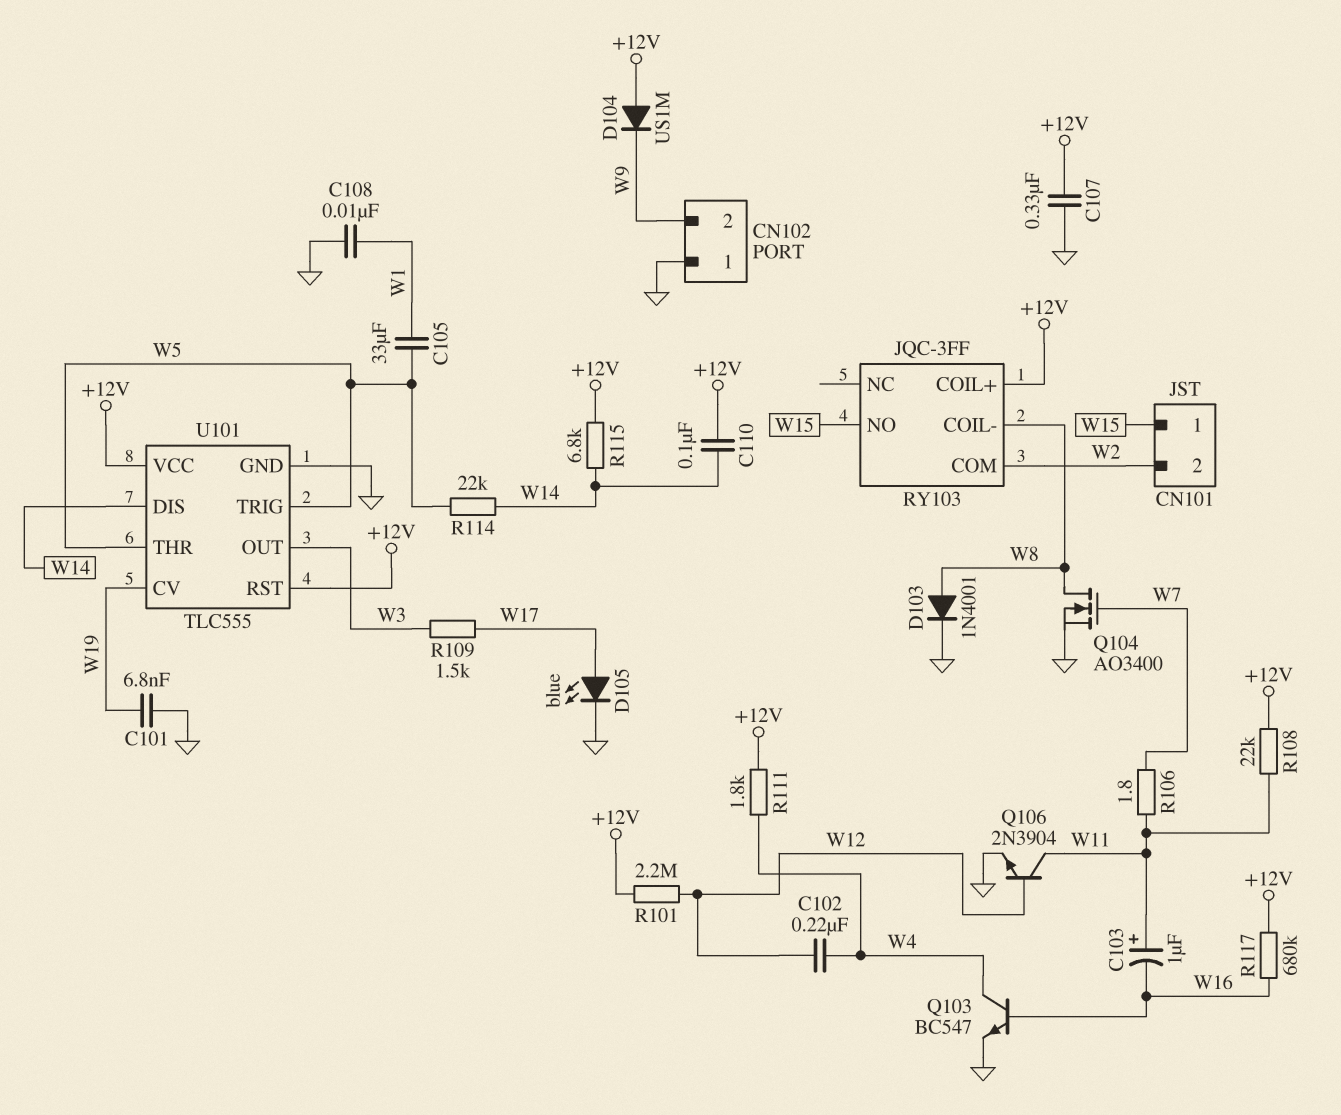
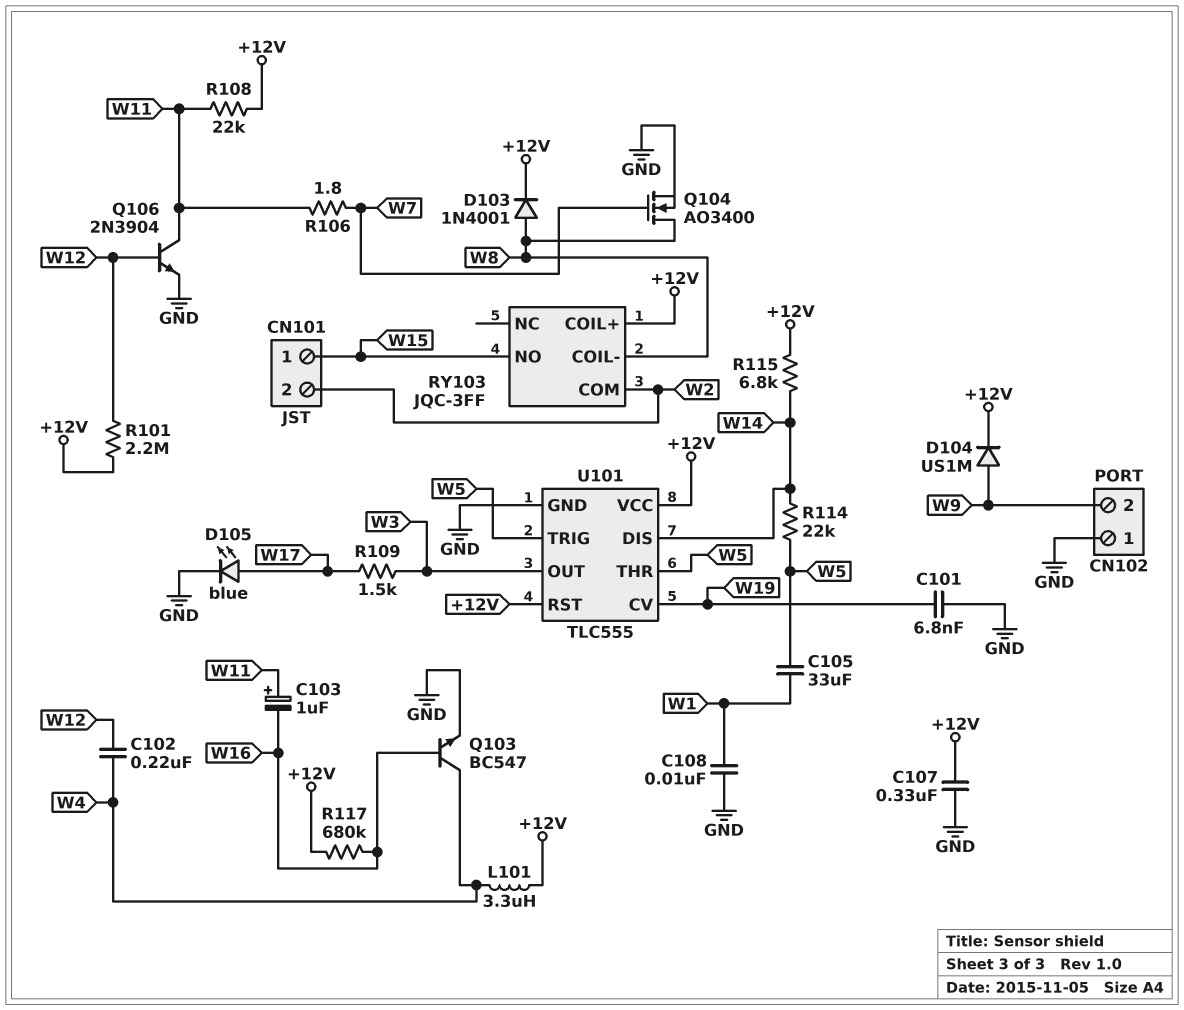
C110: 100nF (+12V, W14) -> none
D103: diode 1N4001 (A W8, K GND) -> diode 1N4001 (A W8, K +12V)
D104: diode US1M (A +12V, K W9) -> diode US1M (A W9, K +12V)
L101: none -> 3.3uH (+12V, W4)
R111: 1.8k (+12V, W4) -> none

